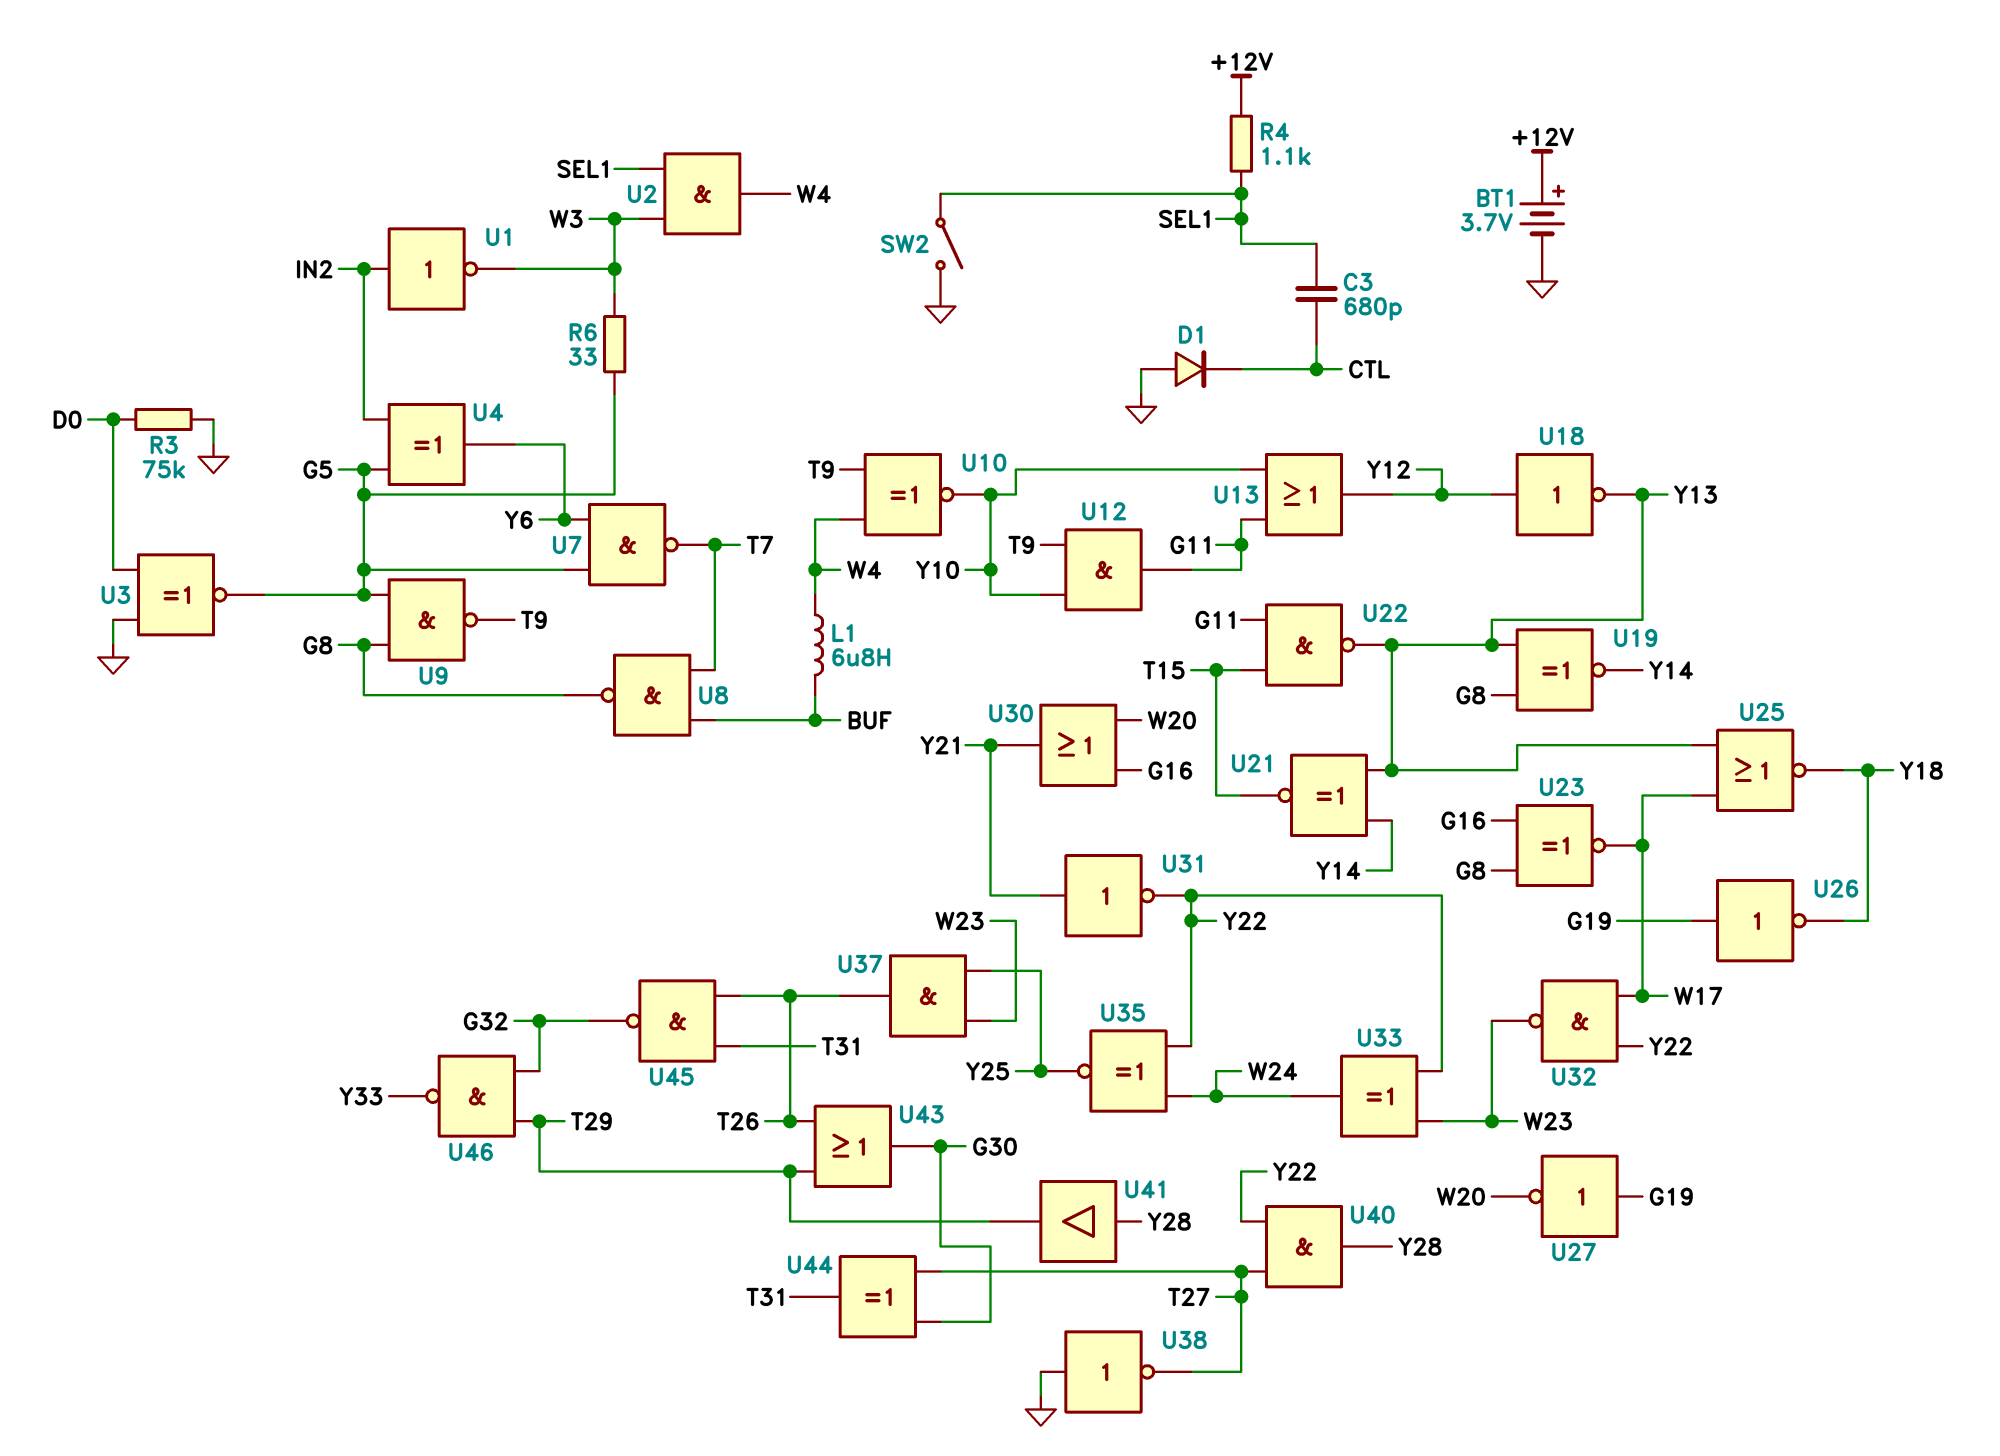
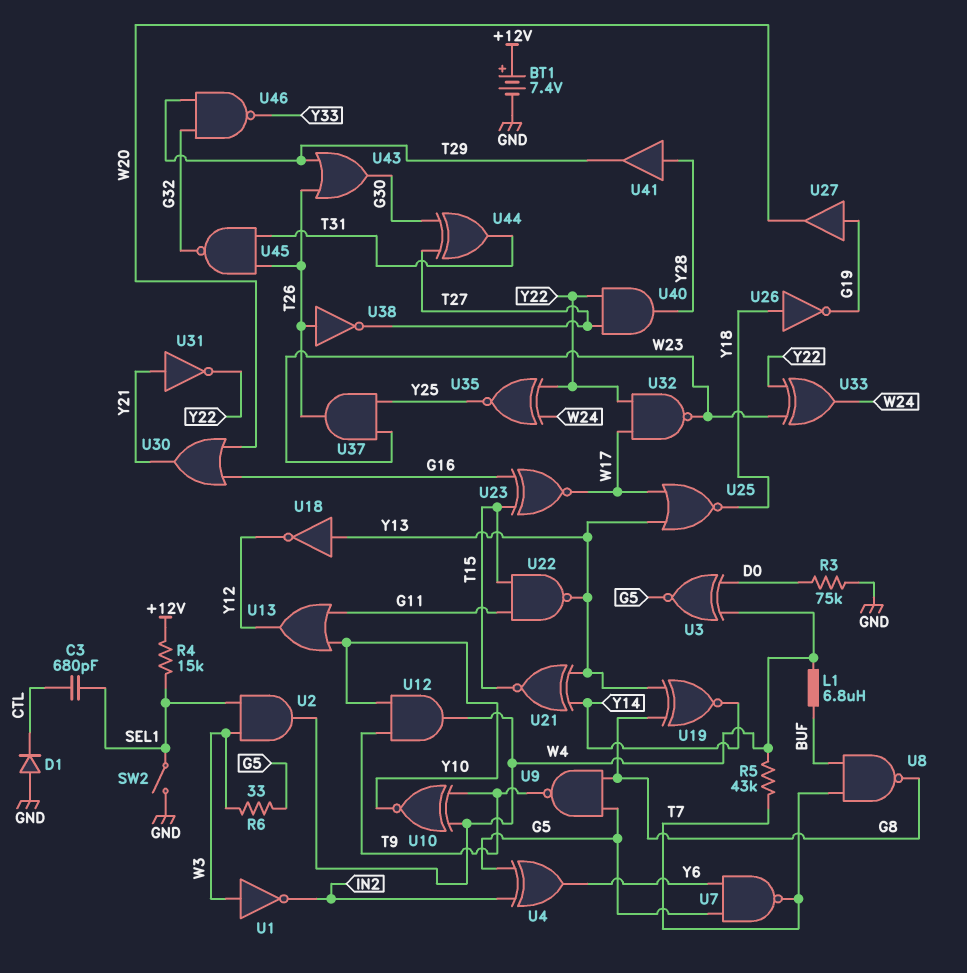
BT1: 3.7V (plus +12V, minus GND) -> 7.4V (plus +12V, minus GND)
R4: 1.1k (+12V, SEL1) -> 15k (+12V, SEL1)
R5: none -> 43k (T7, W4)
U1: NOT (in IN2, out W3) -> NOT (in W3, out IN2)
U3: XNOR (in D0, in GND, out G5) -> XNOR (in D0, in W4, out G5)
U12: AND (in T9, in Y10, out G11) -> AND (in T9, in Y10, out W4)
U18: NOT (in Y12, out Y13) -> NOT (in Y13, out Y12)
U23: XNOR (in G8, in G16, out W17) -> XNOR (in G16, in T15, out W17)
U26: NOT (in G19, out Y18) -> NOT (in Y18, out G19)
U27: NOT (in G19, out W20) -> buffer (in G19, out W20)
U38: NOT (in GND, out T27) -> NOT (in T26, out T27)

